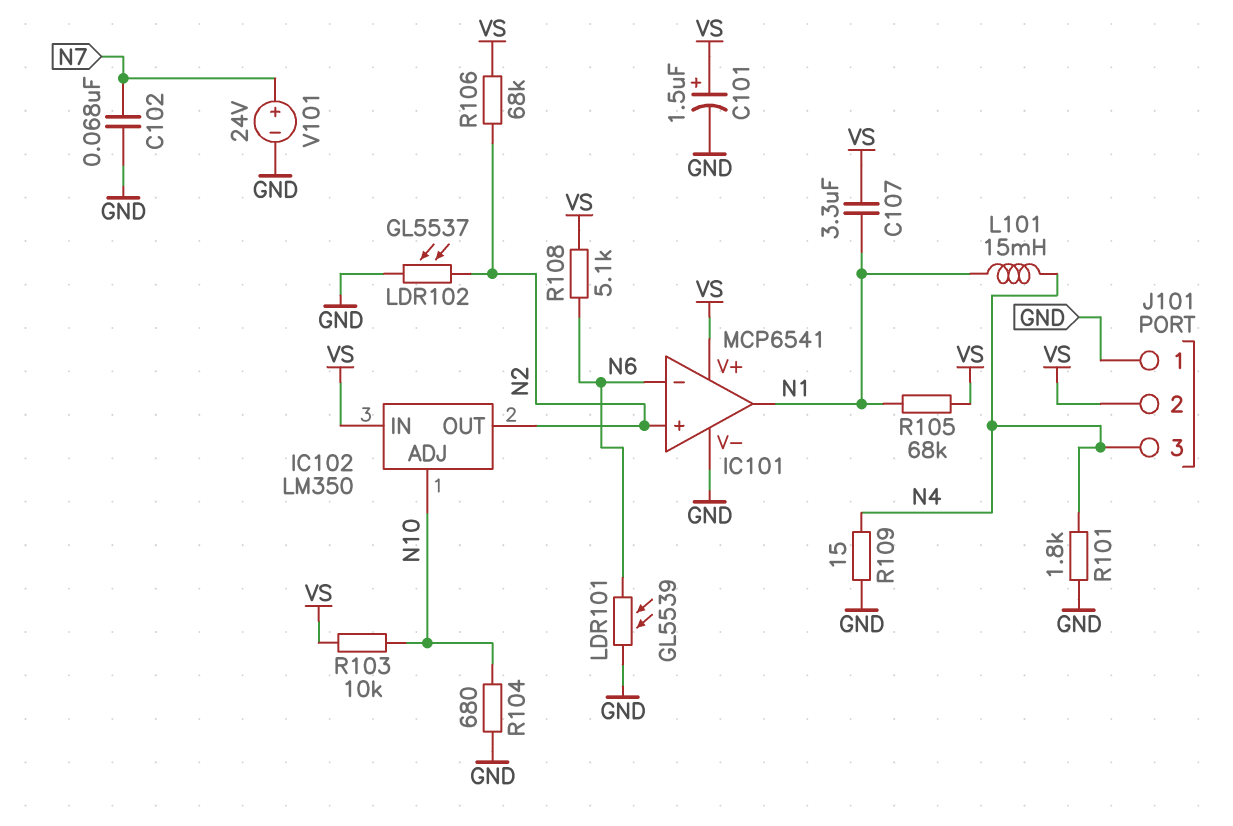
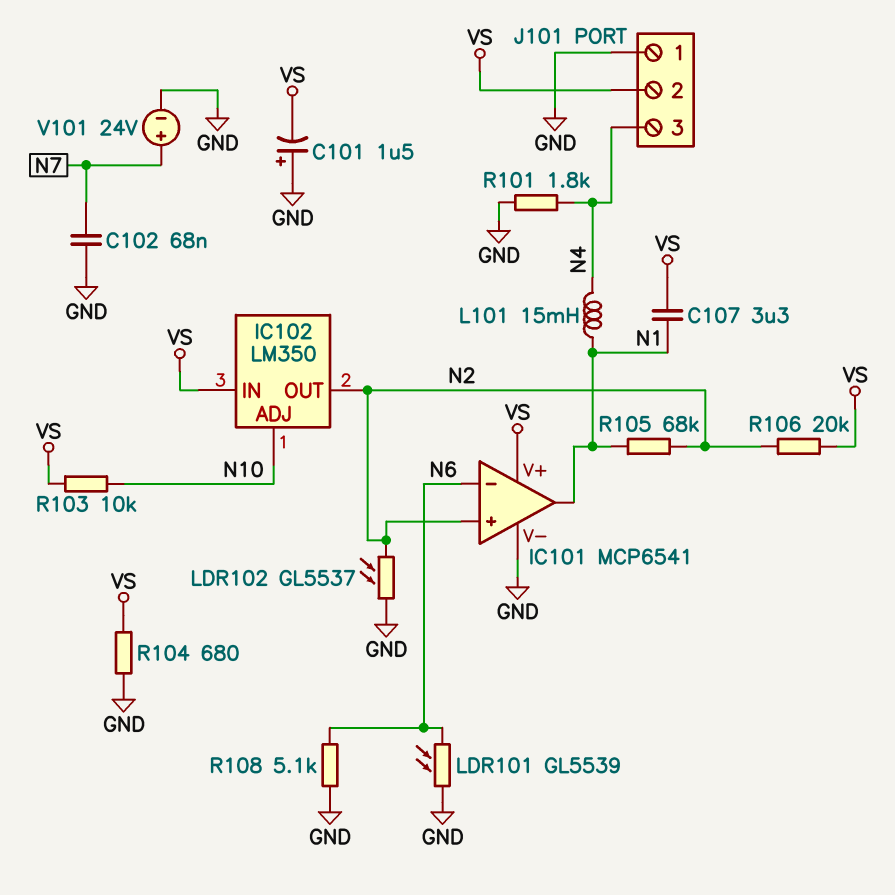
C101: 1.5uF (plus VS, minus GND) -> 1.5uF (plus GND, minus VS)
R104: 680 (GND, N10) -> 680 (GND, VS)
R105: 68k (N1, VS) -> 68k (N1, N2)
R106: 68k (N2, VS) -> 20k (N2, VS)
R108: 5.1k (N6, VS) -> 5.1k (GND, N6)
R109: 15 (GND, N4) -> none

